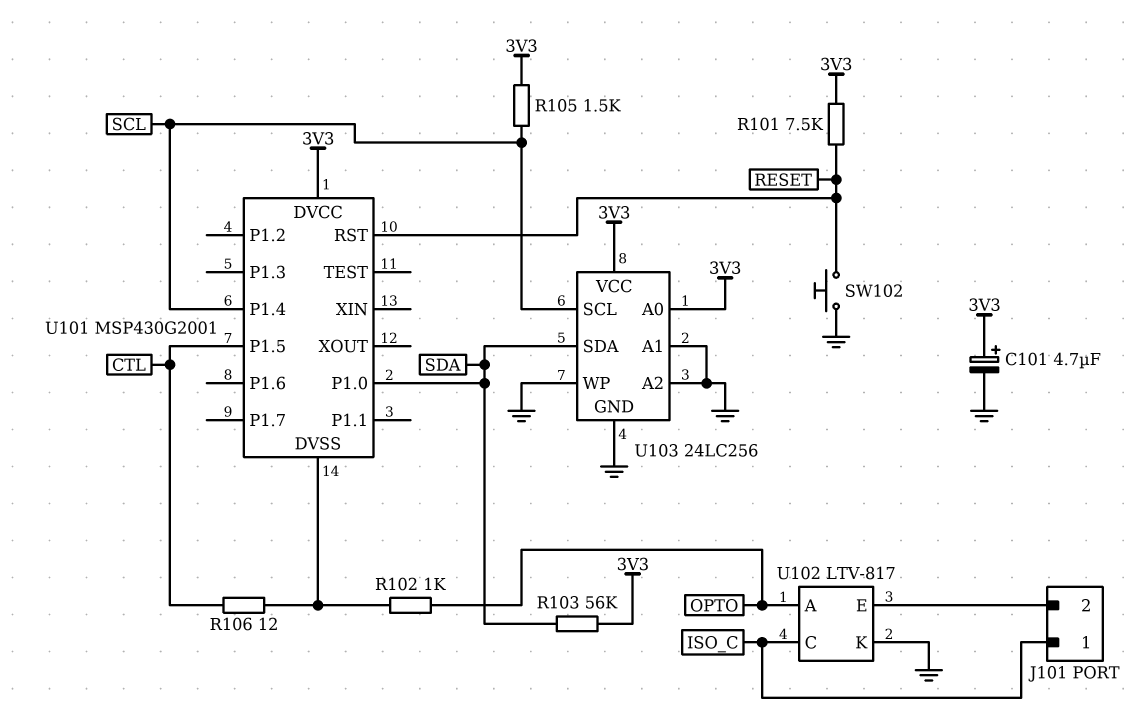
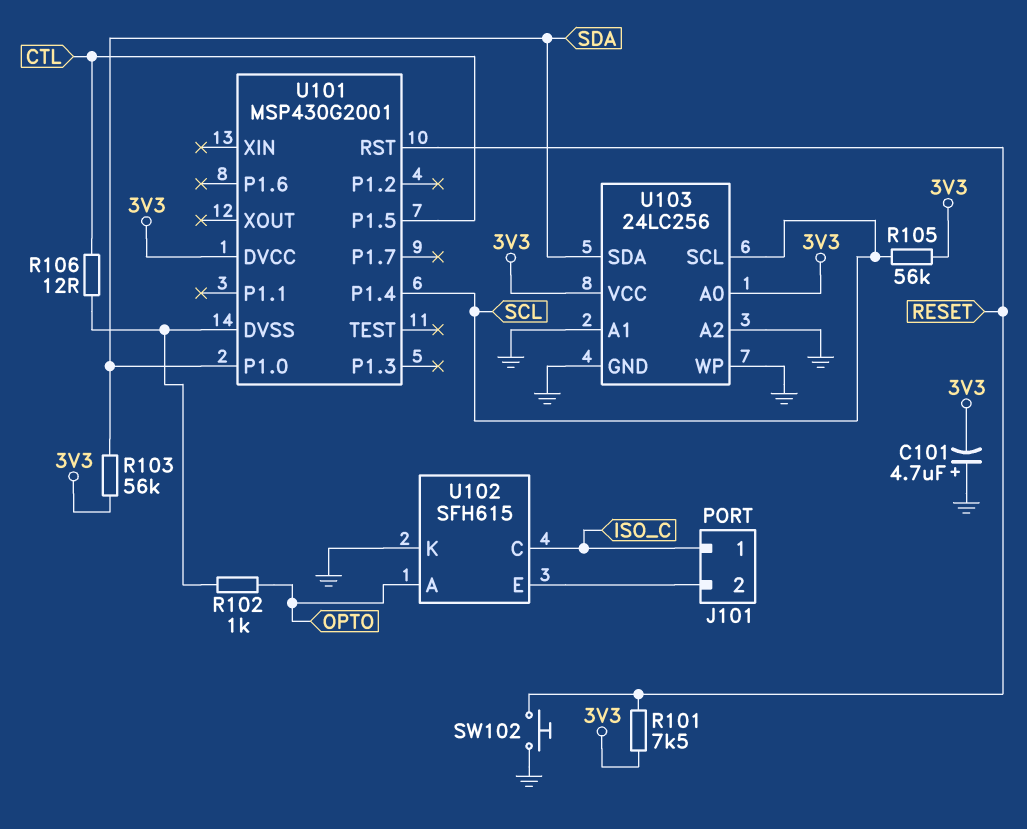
C101: 4.7uF (plus 3V3, minus GND) -> 4.7uF (plus GND, minus 3V3)
R105: 1.5k (3V3, SCL) -> 56k (3V3, SCL)
U102: LTV-817 -> SFH615

